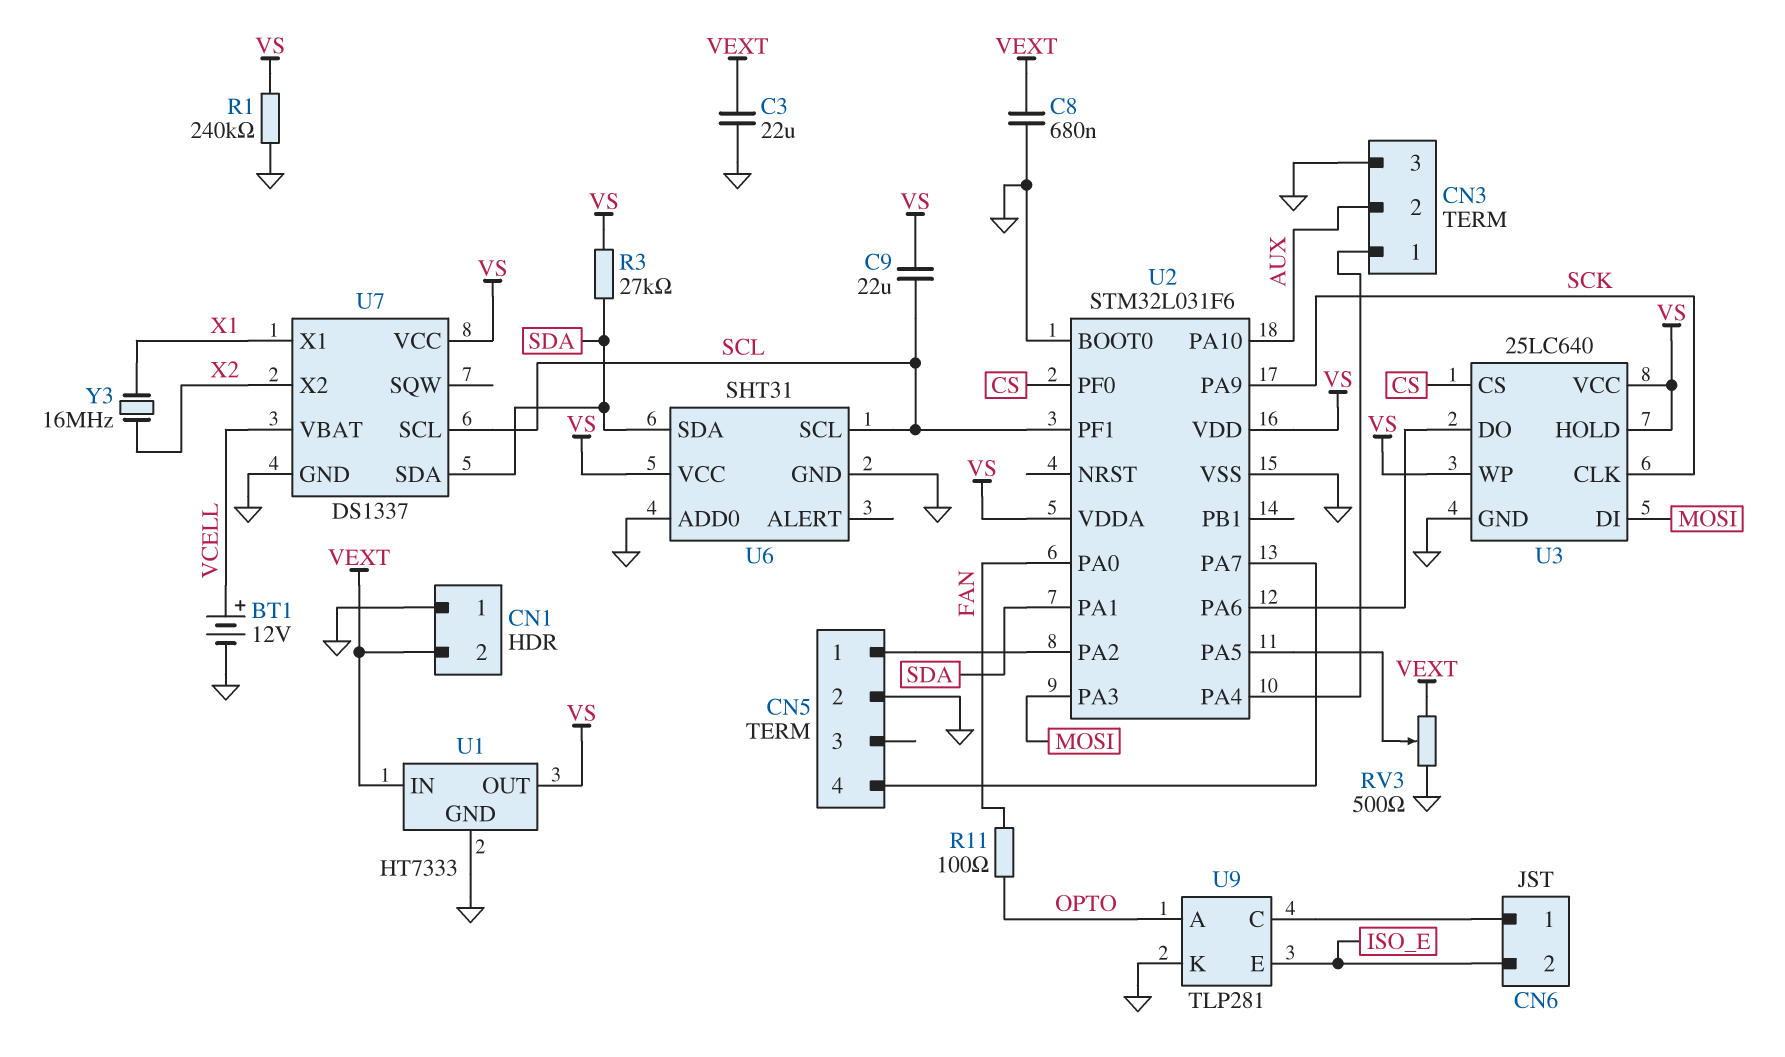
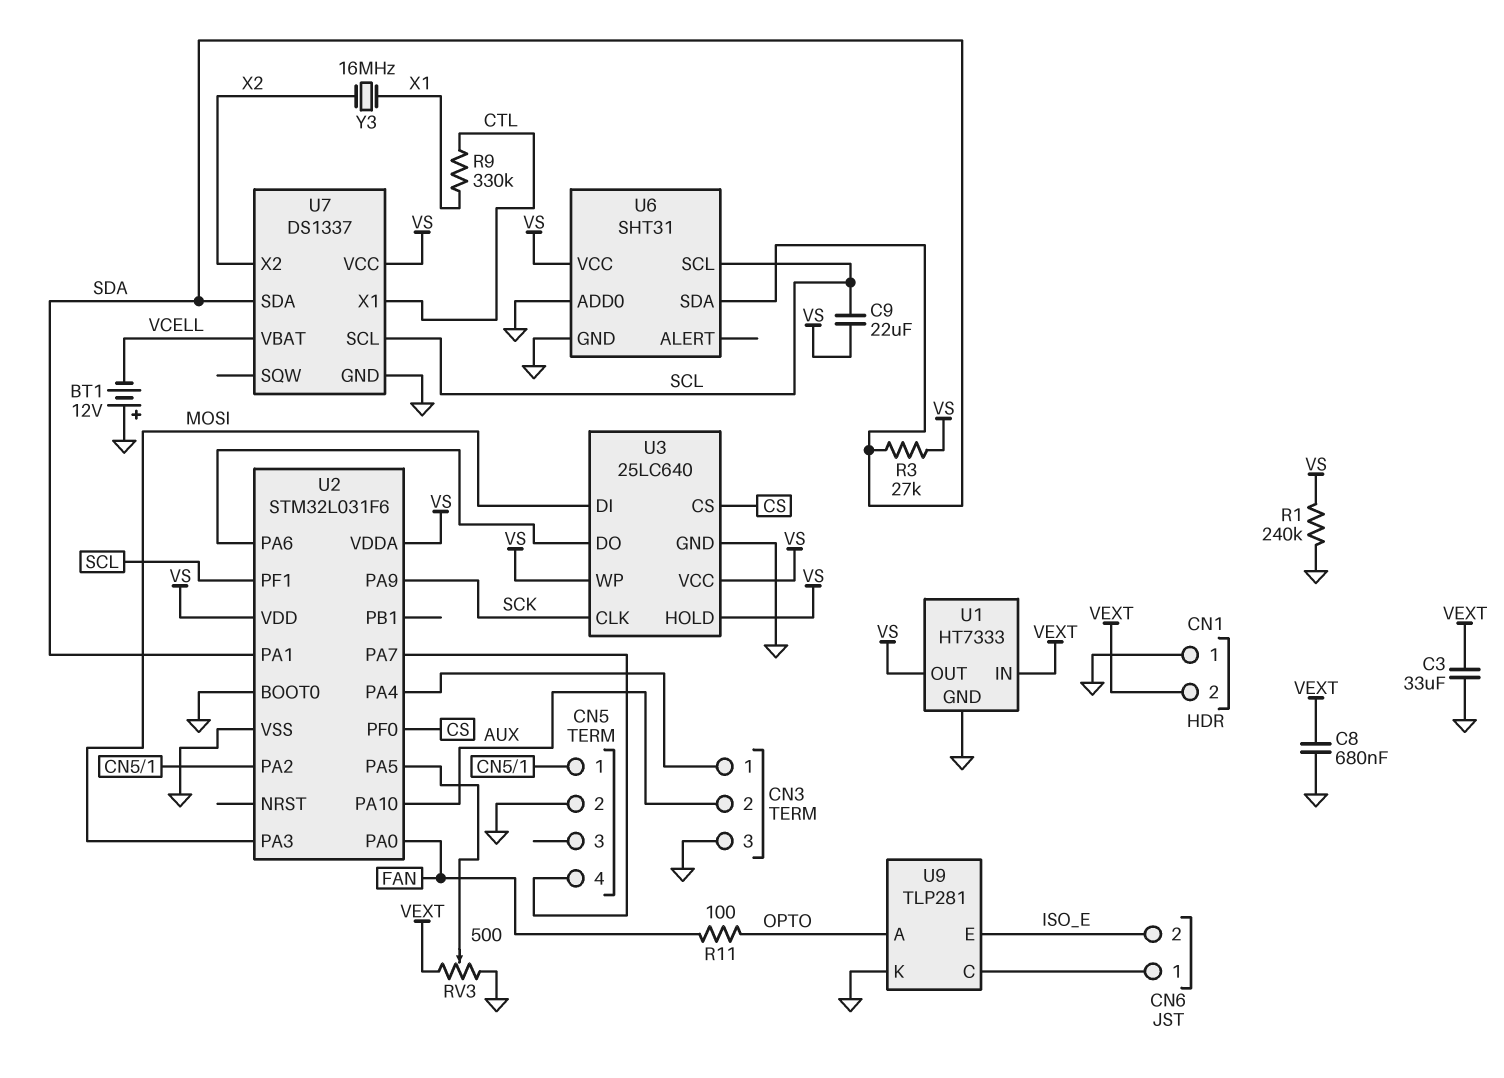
BT1: 12V (plus VCELL, minus GND) -> 12V (plus GND, minus VCELL)
C3: 22uF (GND, VEXT) -> 33uF (GND, VEXT)
R9: none -> 330k (CTL, X1)
U7 pin X1: X1 -> CTL

